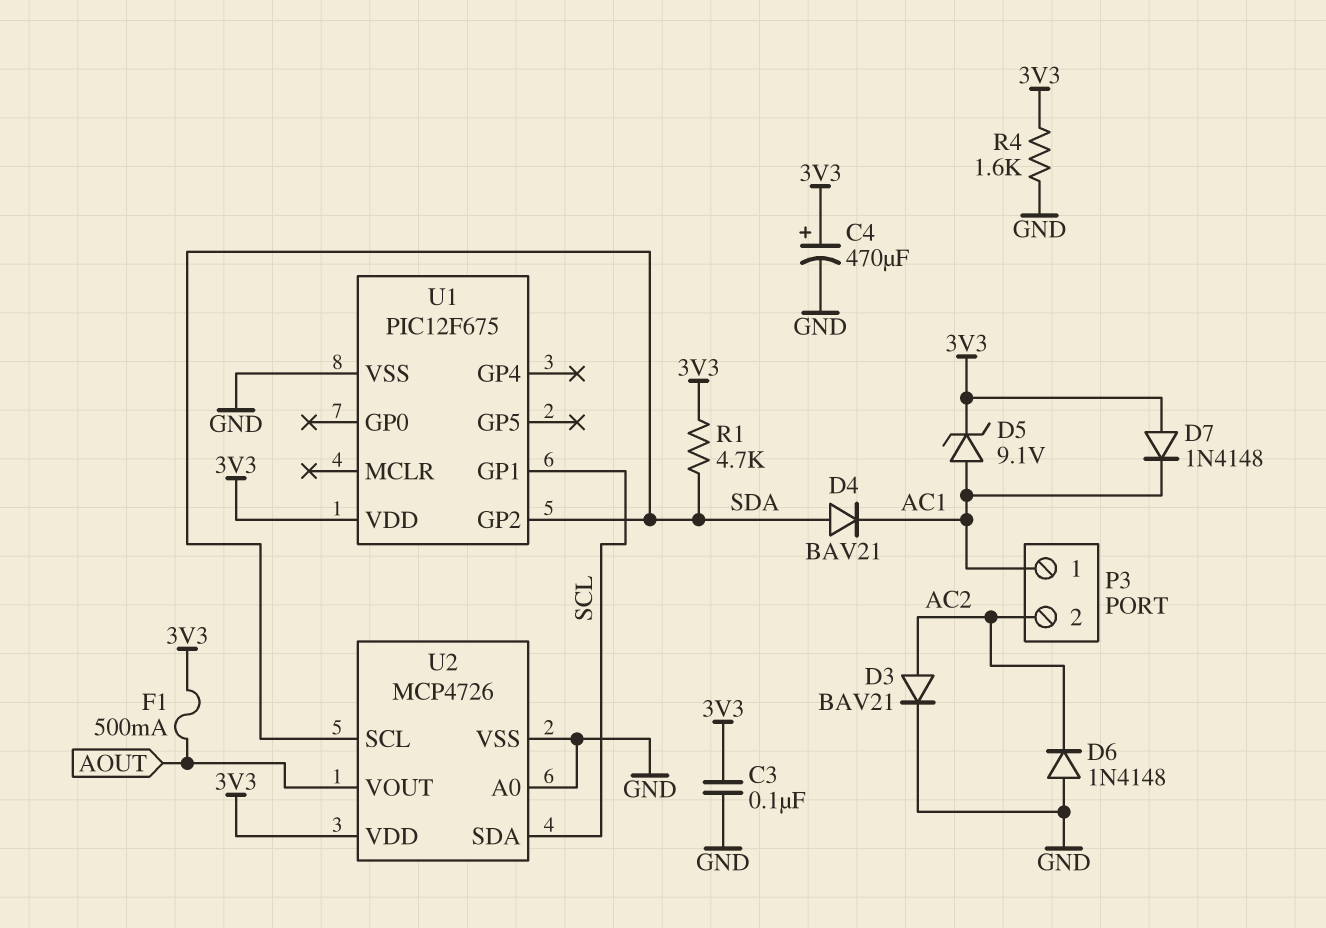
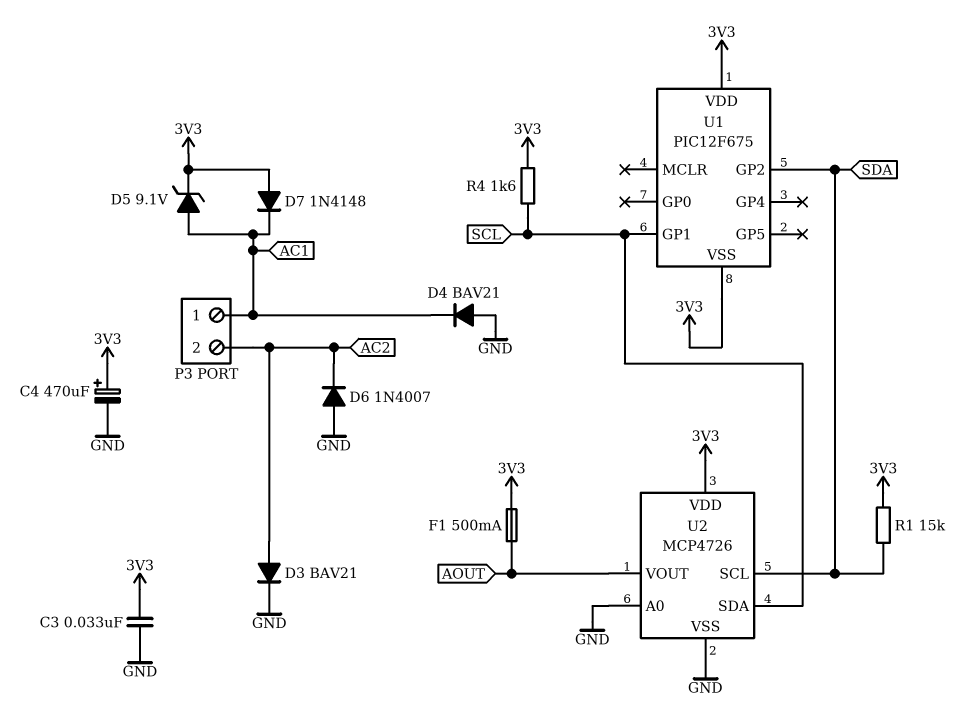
C3: 100nF (3V3, GND) -> 33nF (3V3, GND)
D4: diode BAV21 (A SDA, K AC1) -> diode BAV21 (A GND, K AC1)
D6: diode 1N4148 (A GND, K AC2) -> diode 1N4007 (A GND, K AC2)
R1: 4.7k (3V3, SDA) -> 15k (3V3, SDA)
R4: 1.6k (3V3, GND) -> 1.6k (3V3, SCL)
U1 pin VSS: GND -> 3V3

